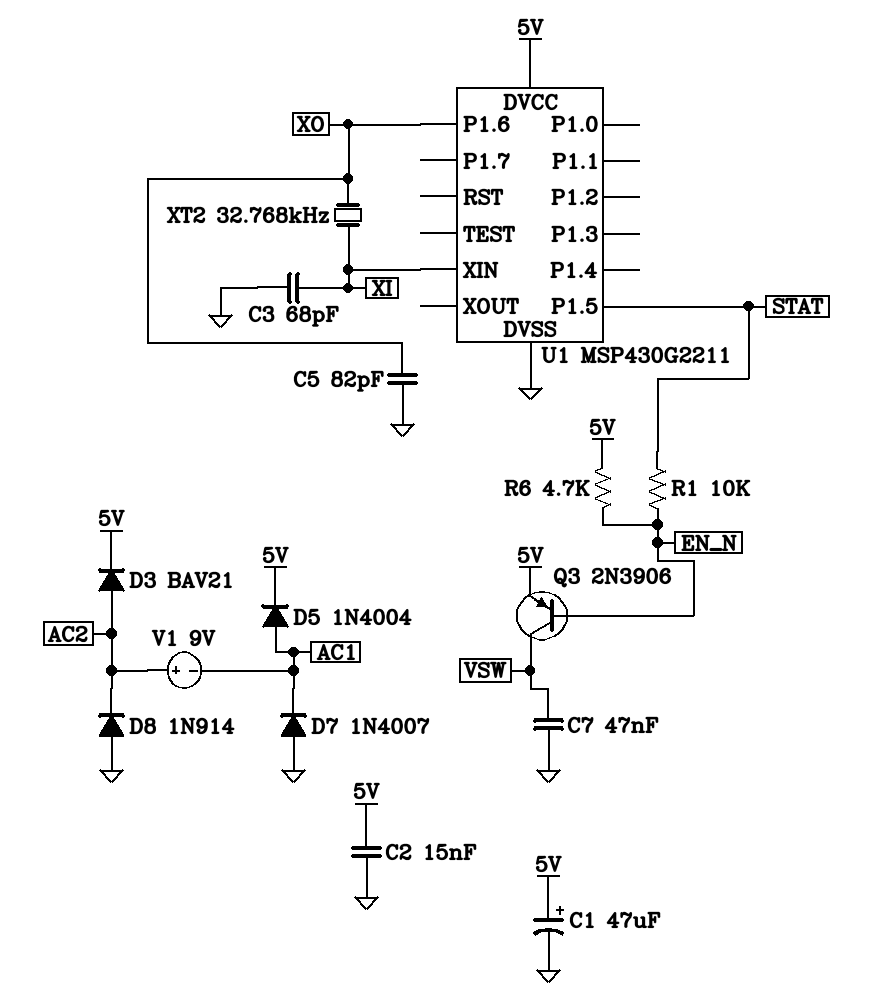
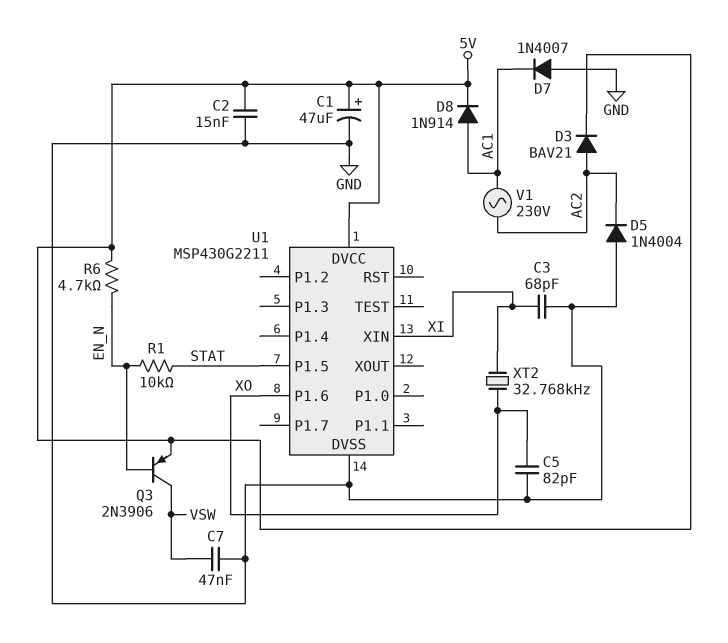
D5: diode 1N4004 (A AC1, K 5V) -> diode 1N4004 (A GND, K AC2)
D8: diode 1N914 (A GND, K AC2) -> diode 1N914 (A AC1, K 5V)
V1: 9V (plus AC2, minus AC1) -> AC 230V (AC1, AC2)

